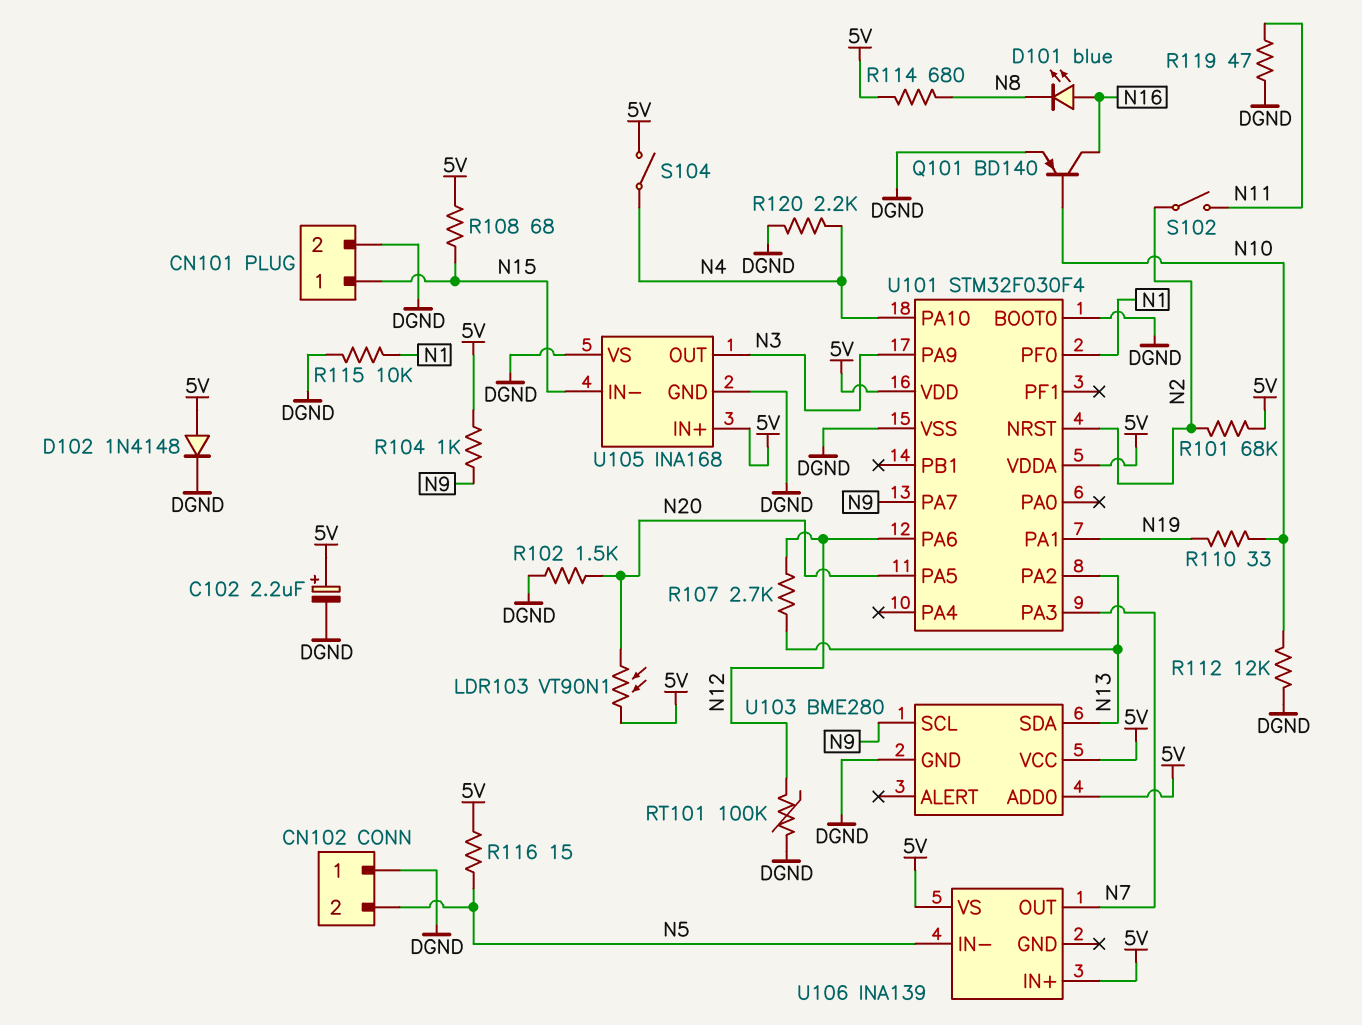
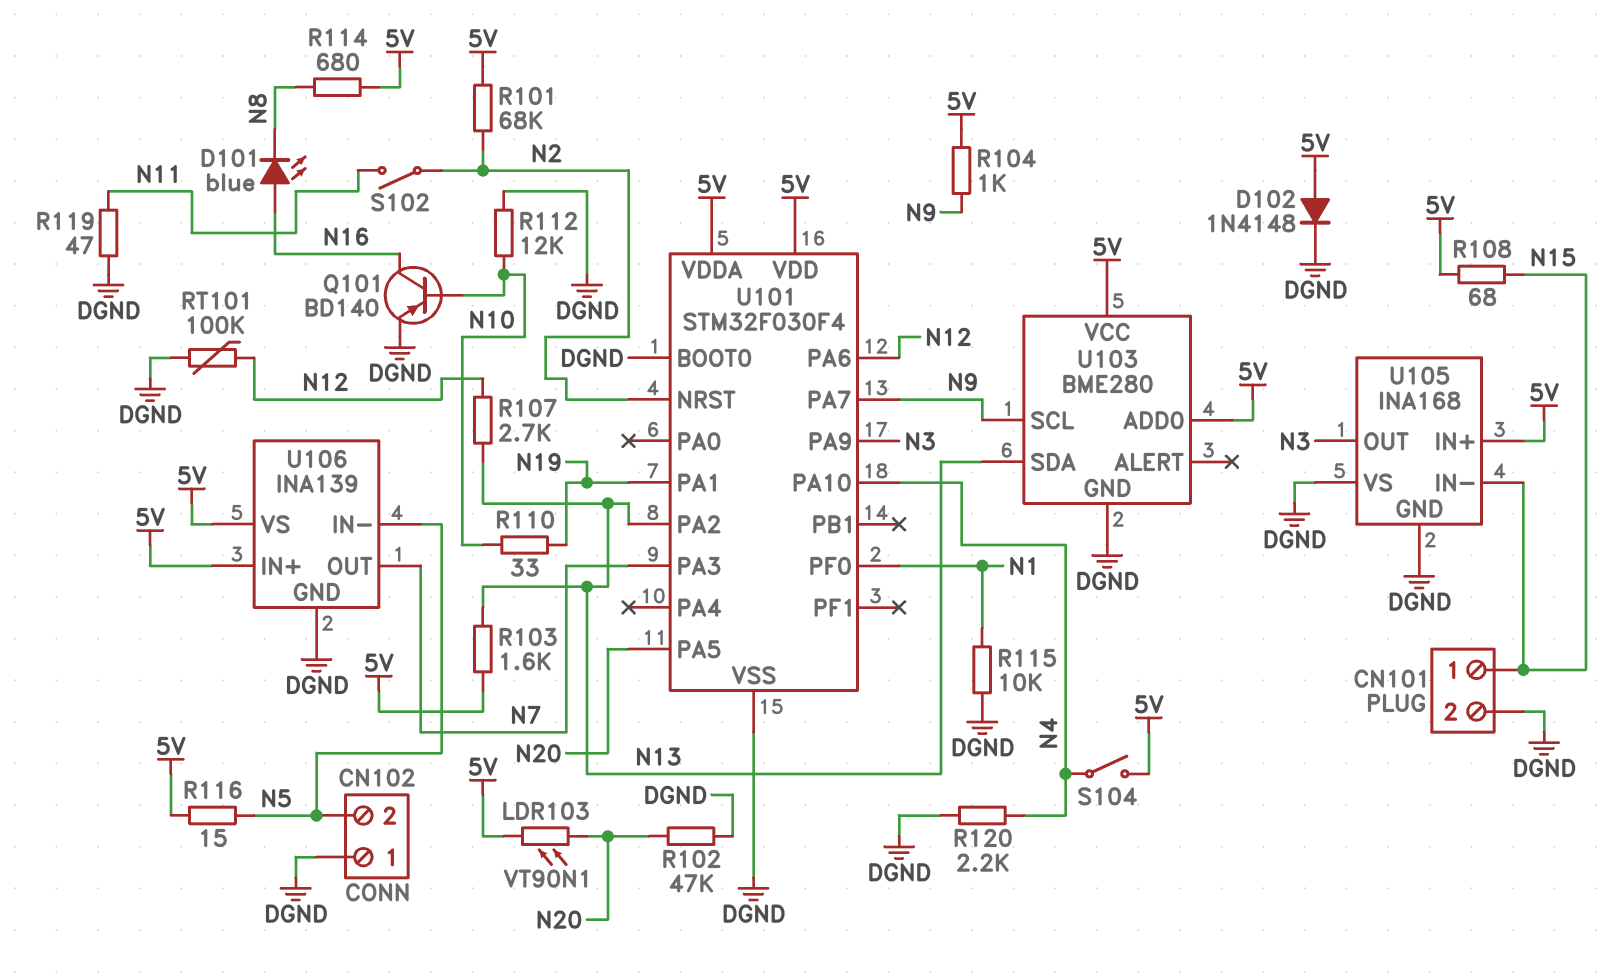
C102: 2.2uF (plus 5V, minus DGND) -> none
R102: 1.5k (DGND, N20) -> 47k (DGND, N20)
R103: none -> 1.6k (5V, N13)
U106 pin GND: none -> DGND

